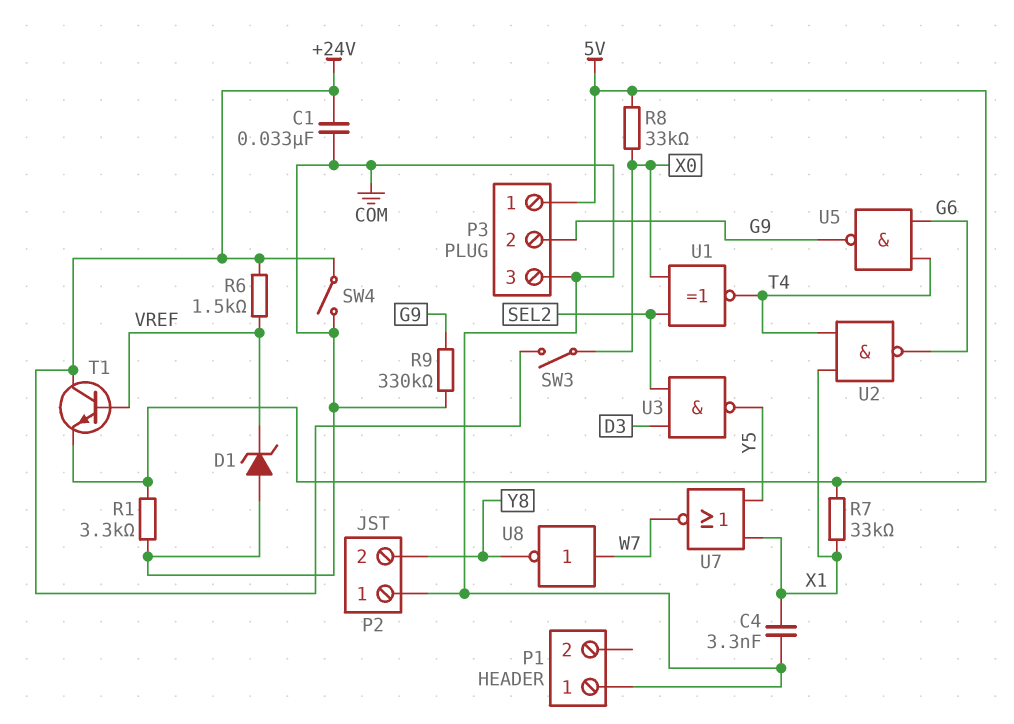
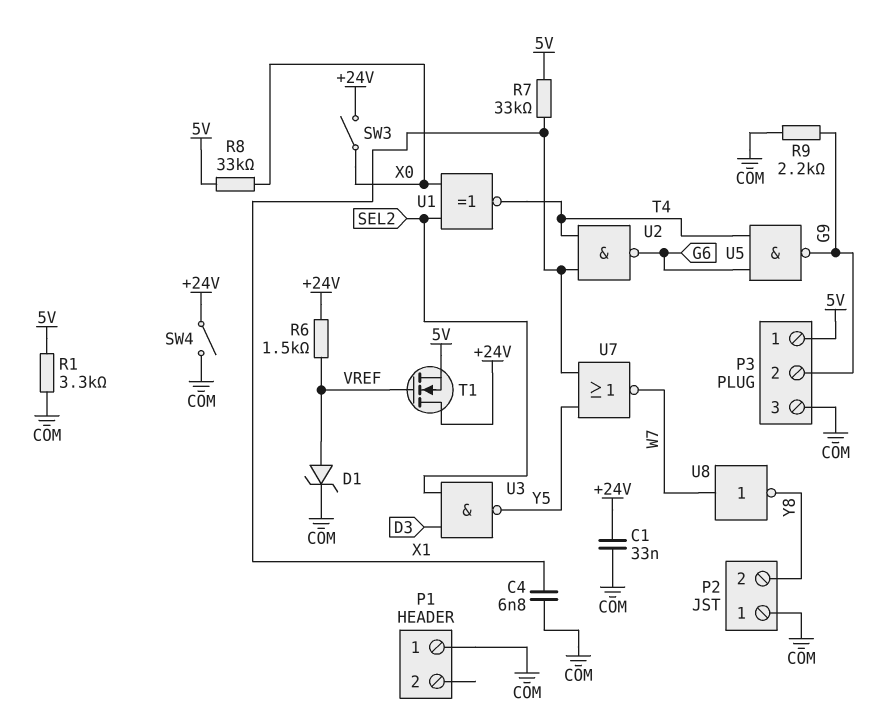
C4: 3.3nF (COM, X1) -> 6.8nF (COM, X1)
D1: zener (A COM, K VREF) -> zener (A VREF, K COM)
R9: 330k (COM, G9) -> 2.2k (COM, G9)
T1: NPN (B VREF, C +24V, E 5V) -> NMOS (G VREF, D +24V, S 5V)

